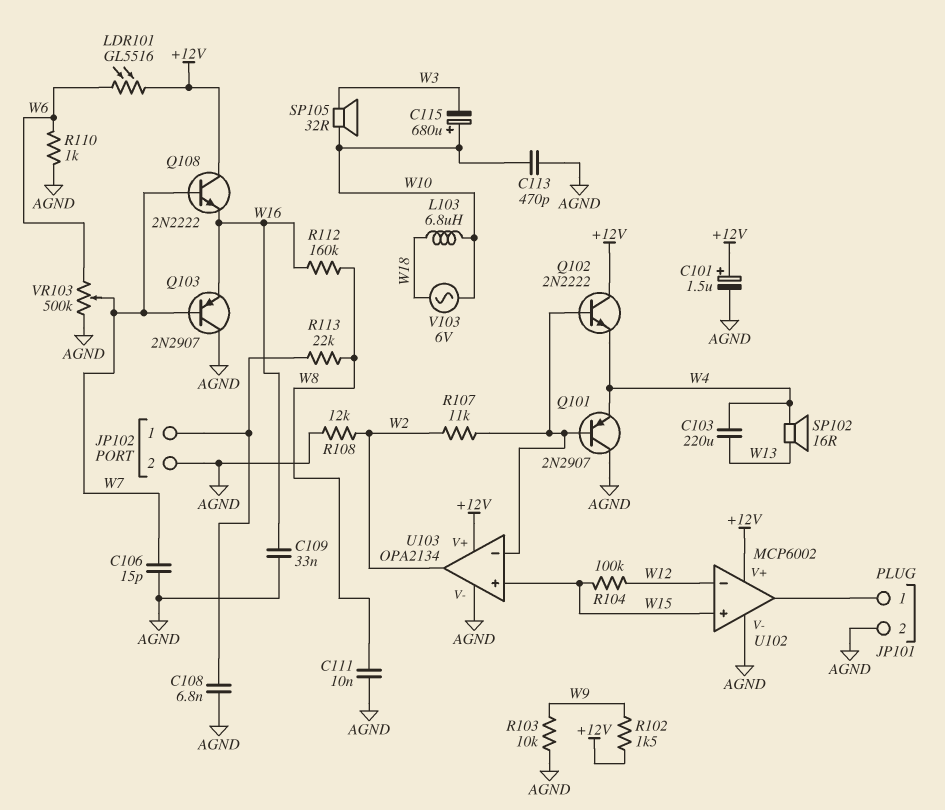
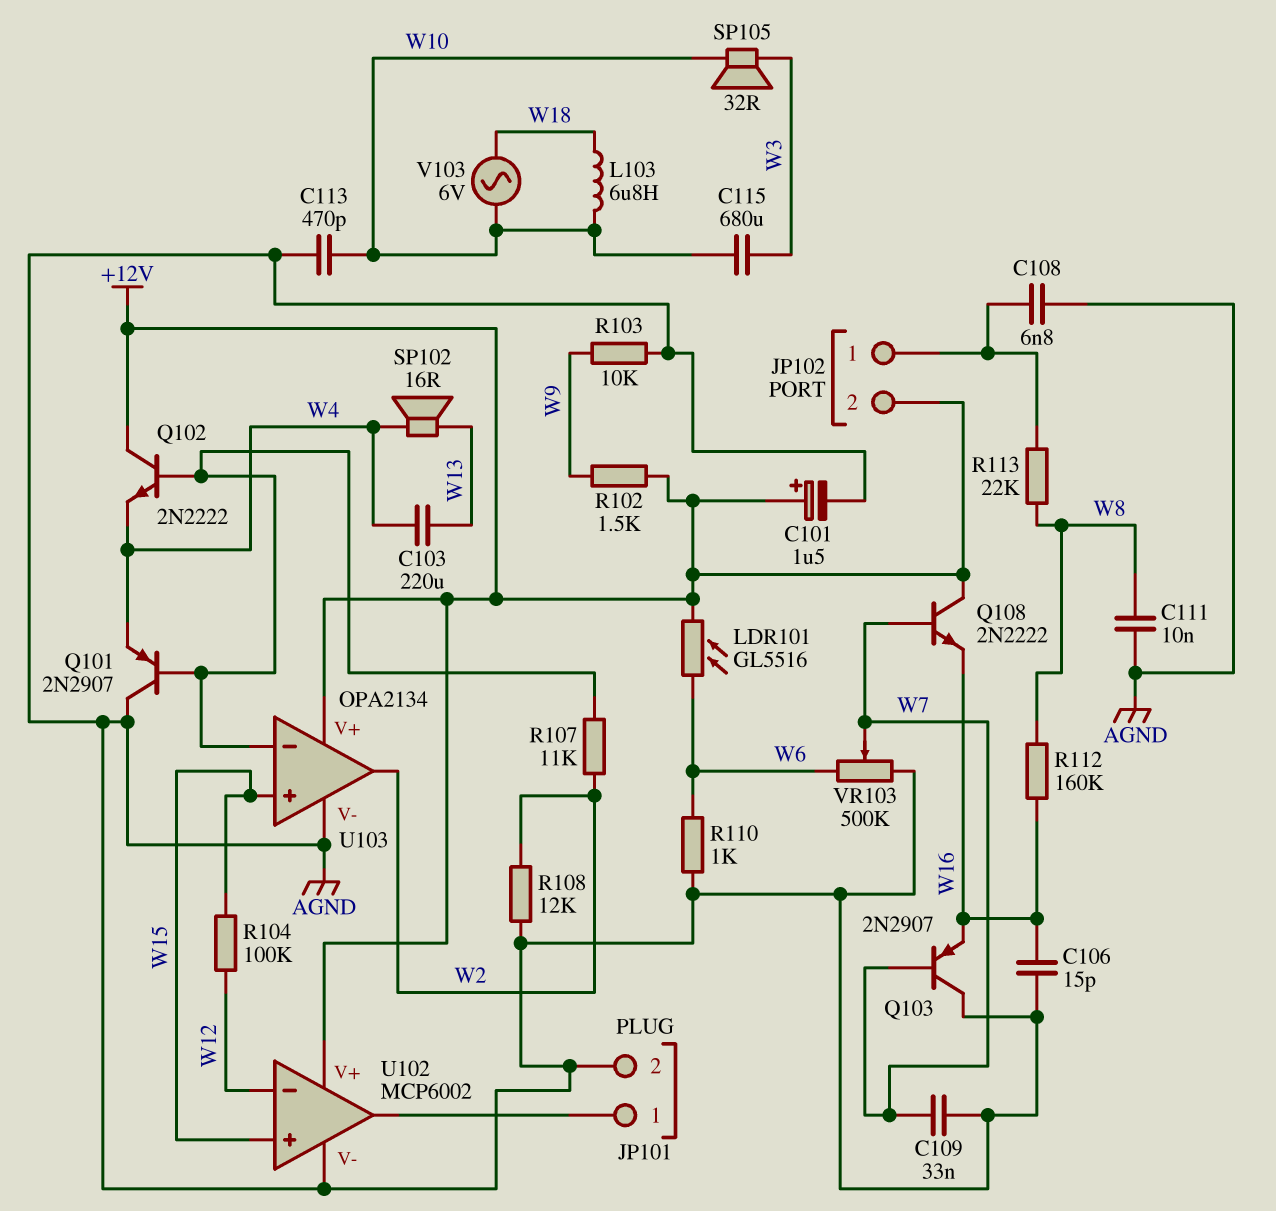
C106: 15pF (AGND, W7) -> 15pF (AGND, W16)
C109: 33nF (AGND, W16) -> 33nF (AGND, W7)
C115: 680uF (plus W10, minus W3) -> 680uF (W3, W10)
JP102 pin 2: AGND -> +12V

